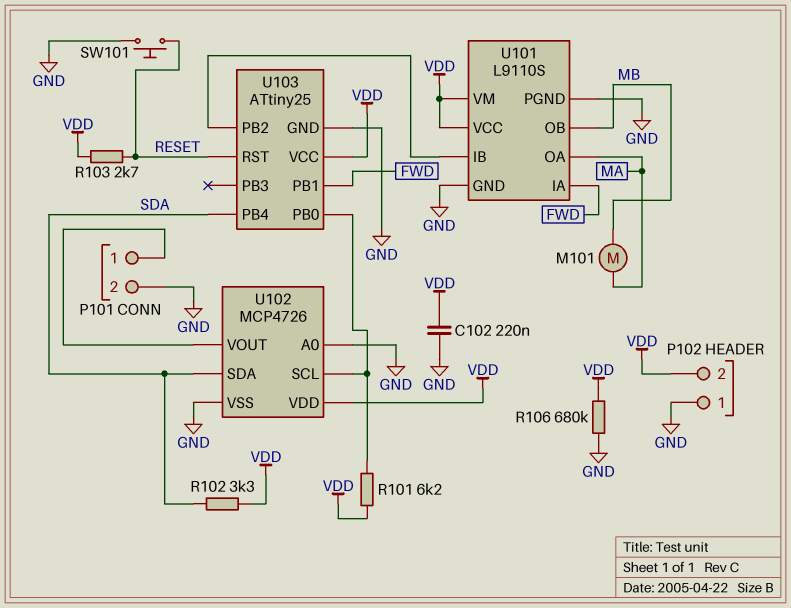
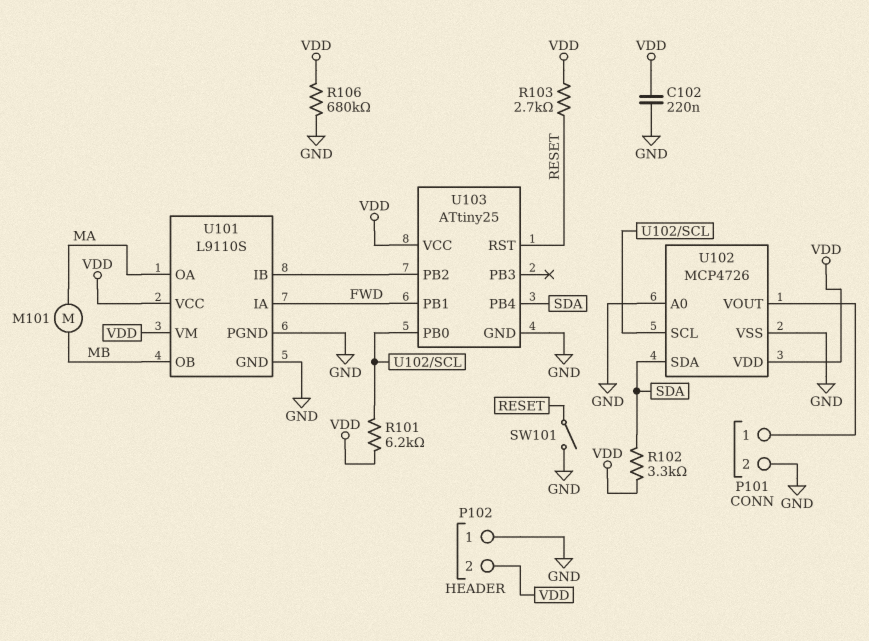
SW101: button (GND, RESET) -> switch (GND, RESET)

